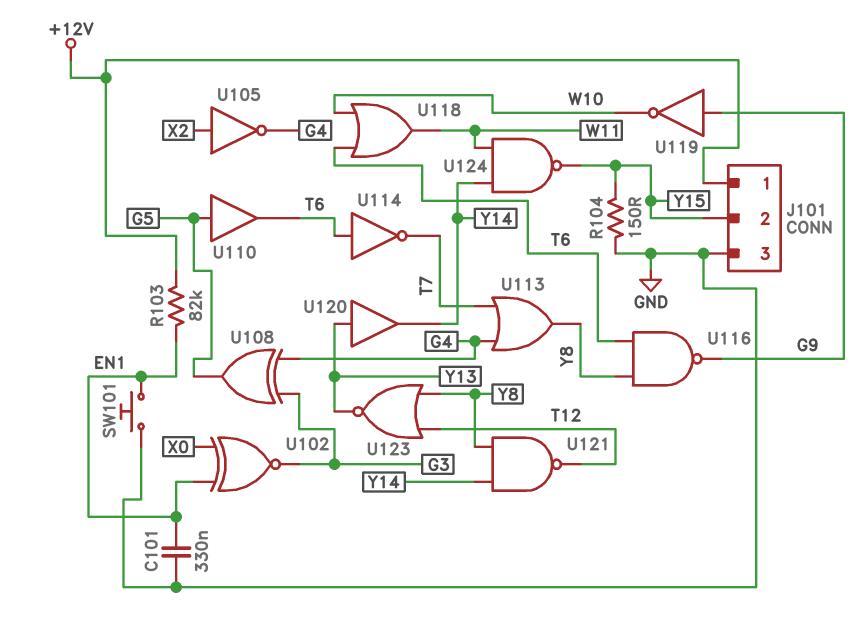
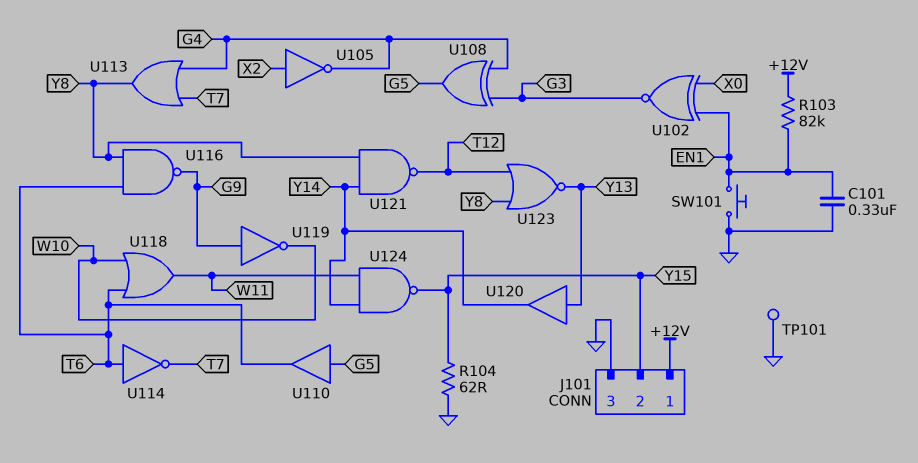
R104: 150 (GND, Y15) -> 62 (GND, Y15)
TP101: none -> test point (GND)

